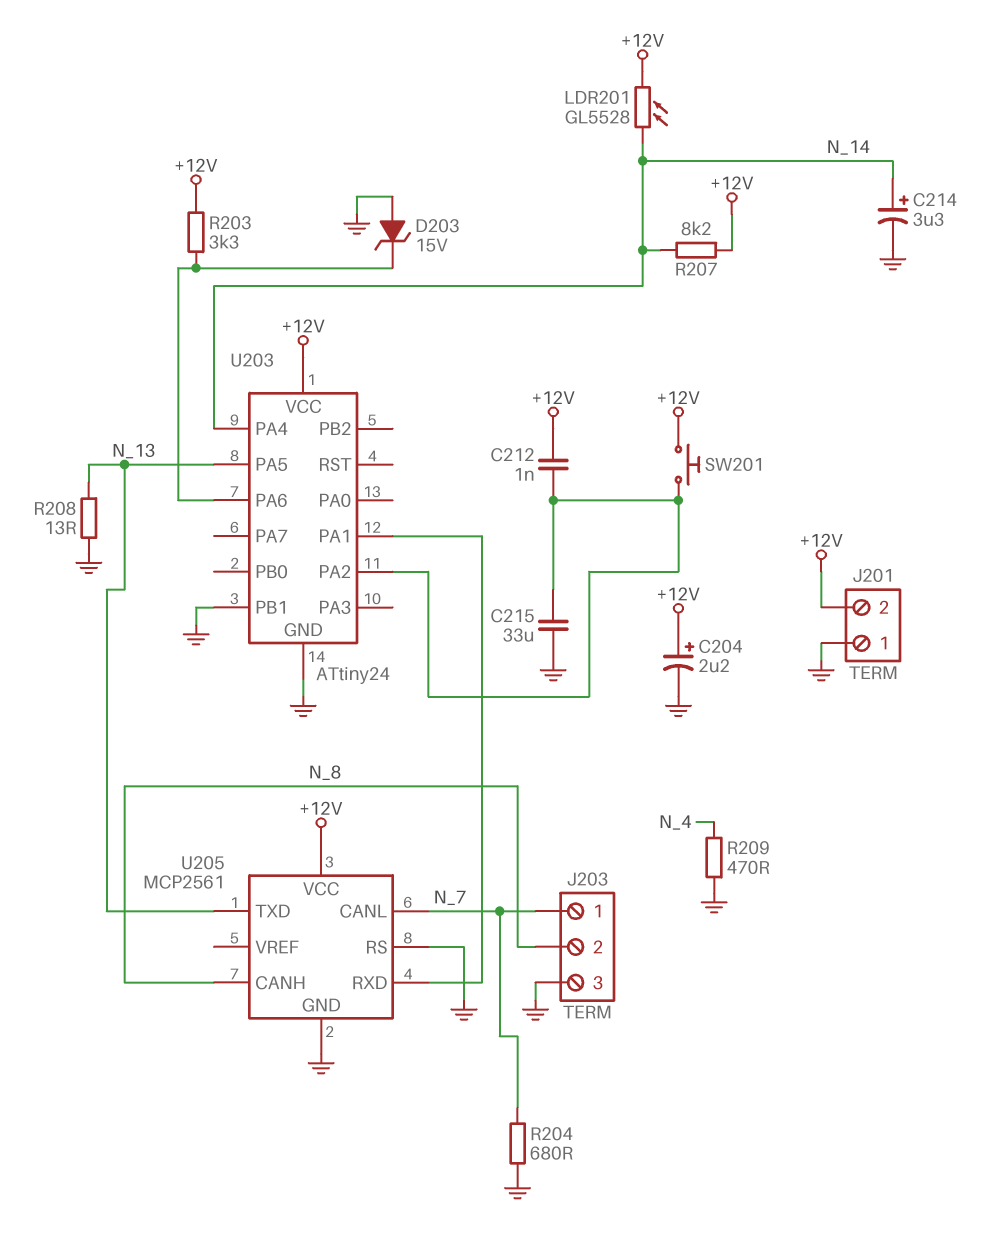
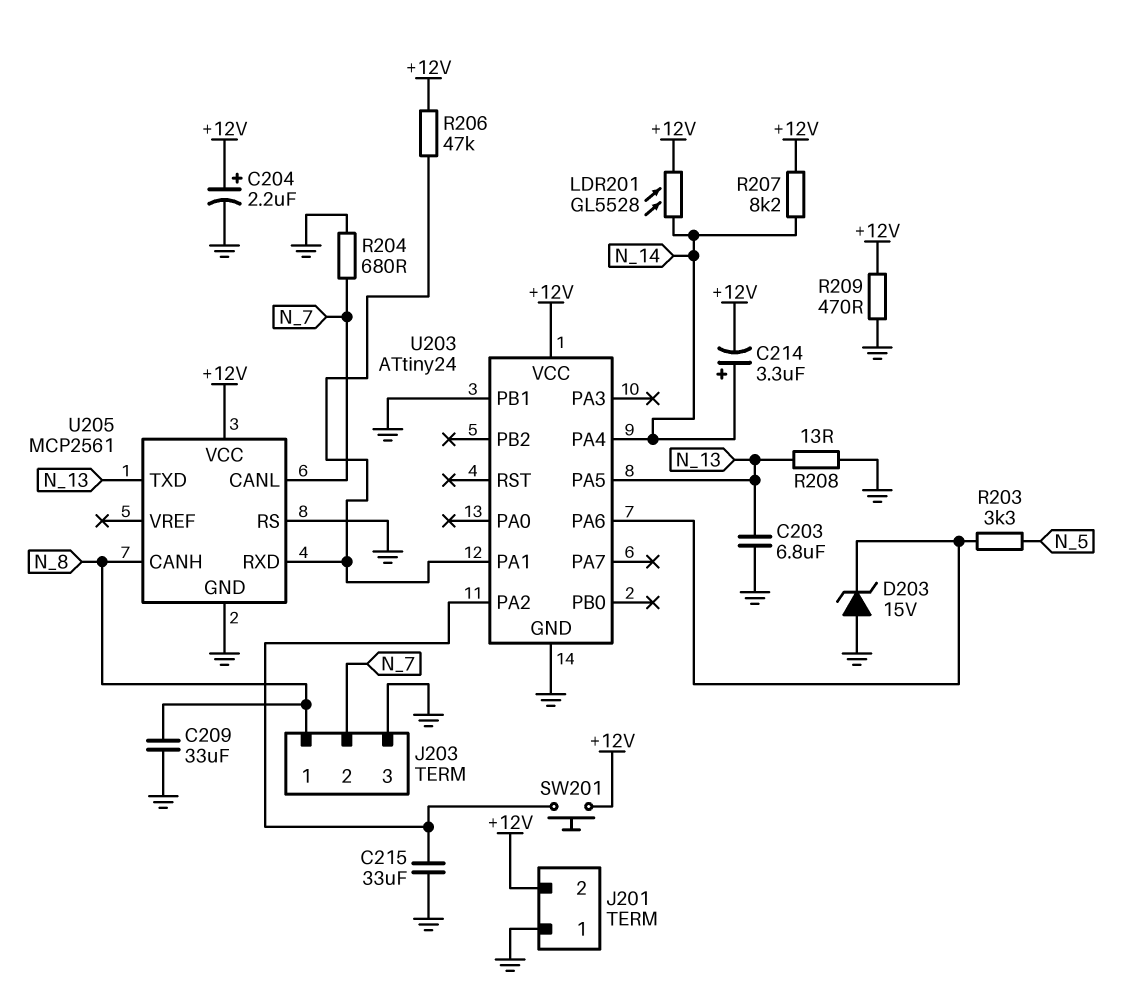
C203: none -> 6.8uF (GND, N_13)
C209: none -> 33uF (GND, N_8)
C212: 1nF (+12V, U203/PA2) -> none
C214: 3.3uF (plus N_14, minus GND) -> 3.3uF (plus N_14, minus +12V)
J203 pin 1: N_7 -> N_8
J203 pin 2: N_8 -> N_7
R203: 3.3k (+12V, U203/PA6) -> 3.3k (N_5, U203/PA6)
R206: none -> 47k (+12V, U203/PA1)
R209: 470 (GND, N_4) -> 470 (+12V, GND)

